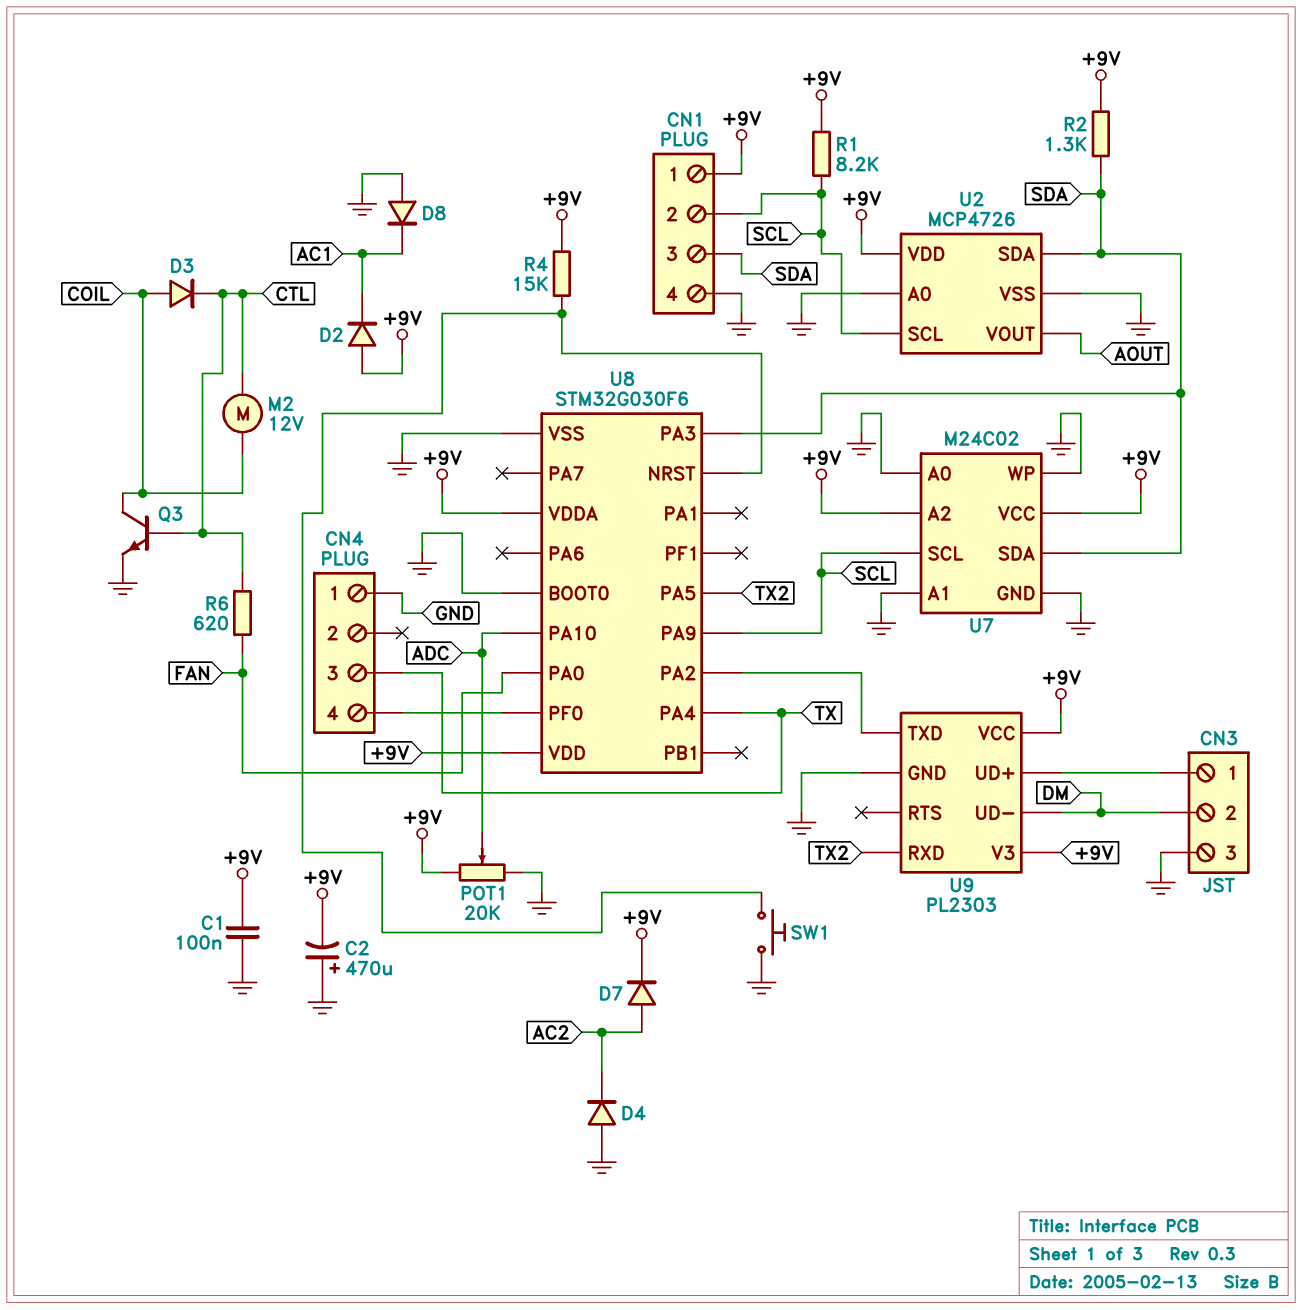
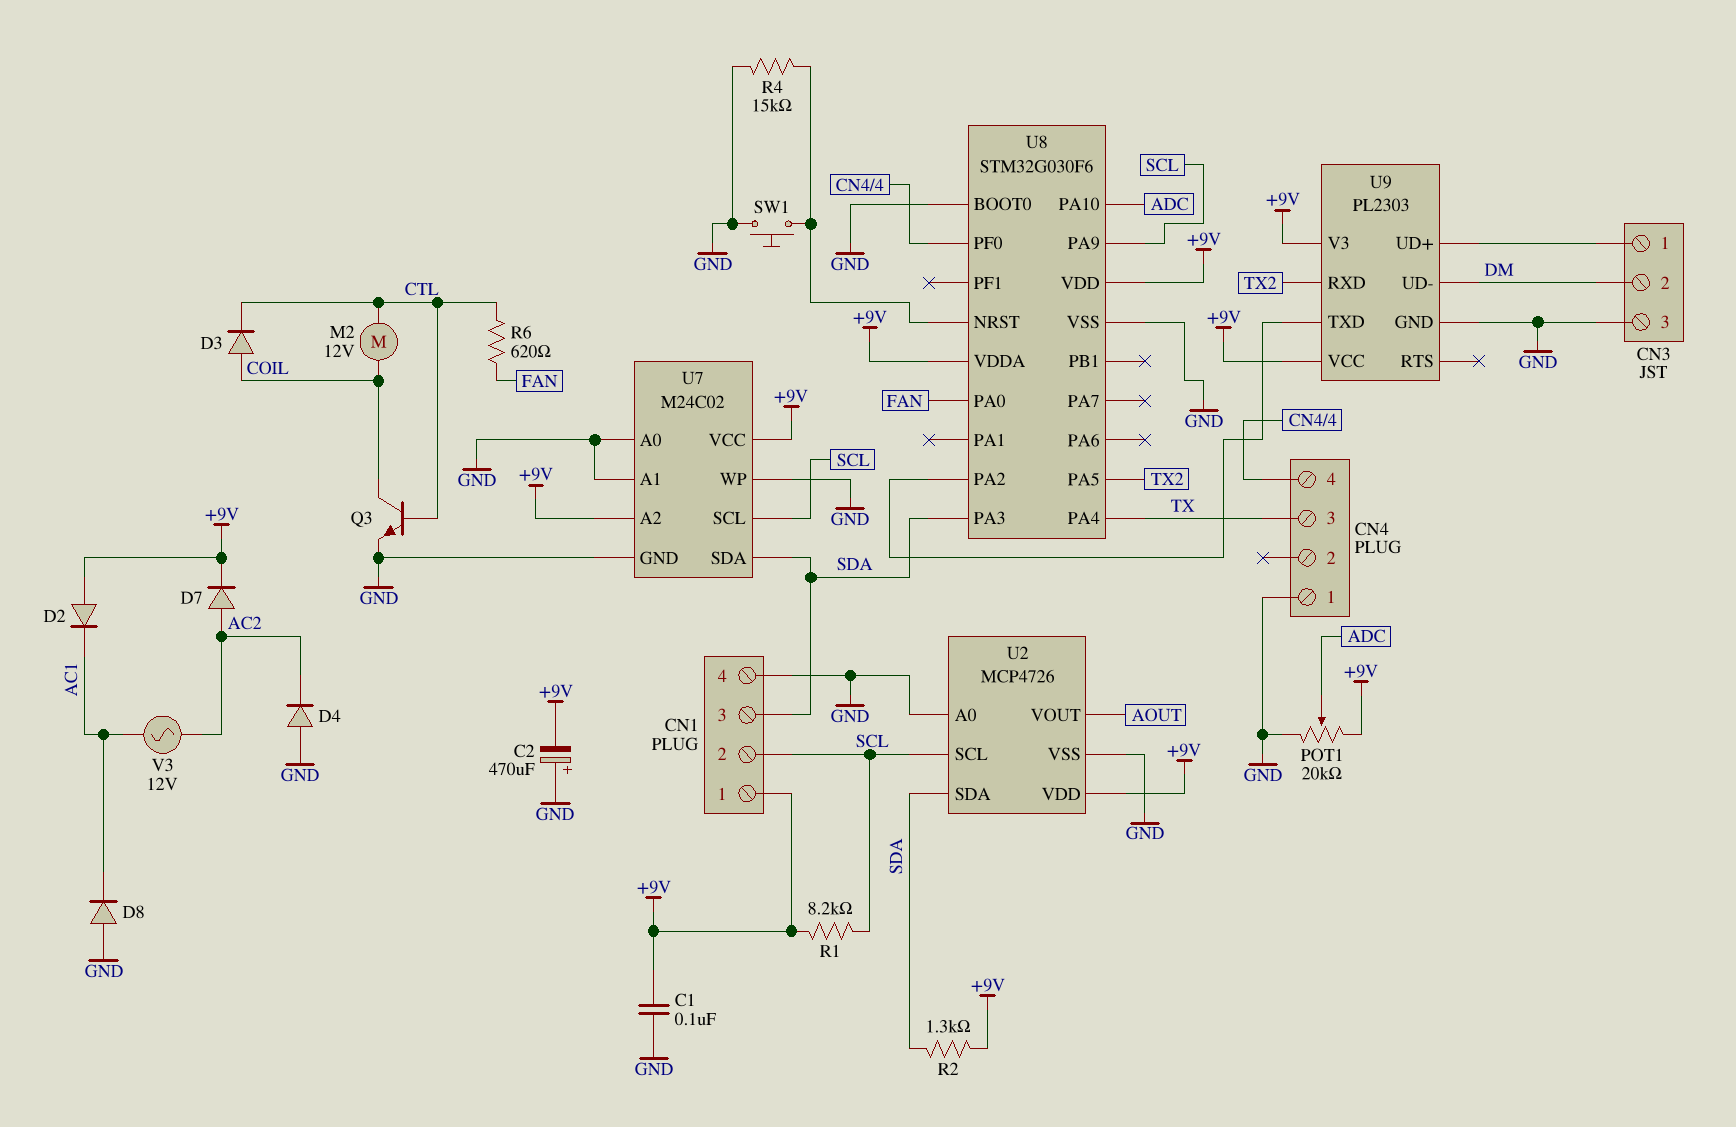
R4: 15k (+9V, U8/NRST) -> 15k (GND, U8/NRST)
V3: none -> AC 12V (AC1, AC2)

